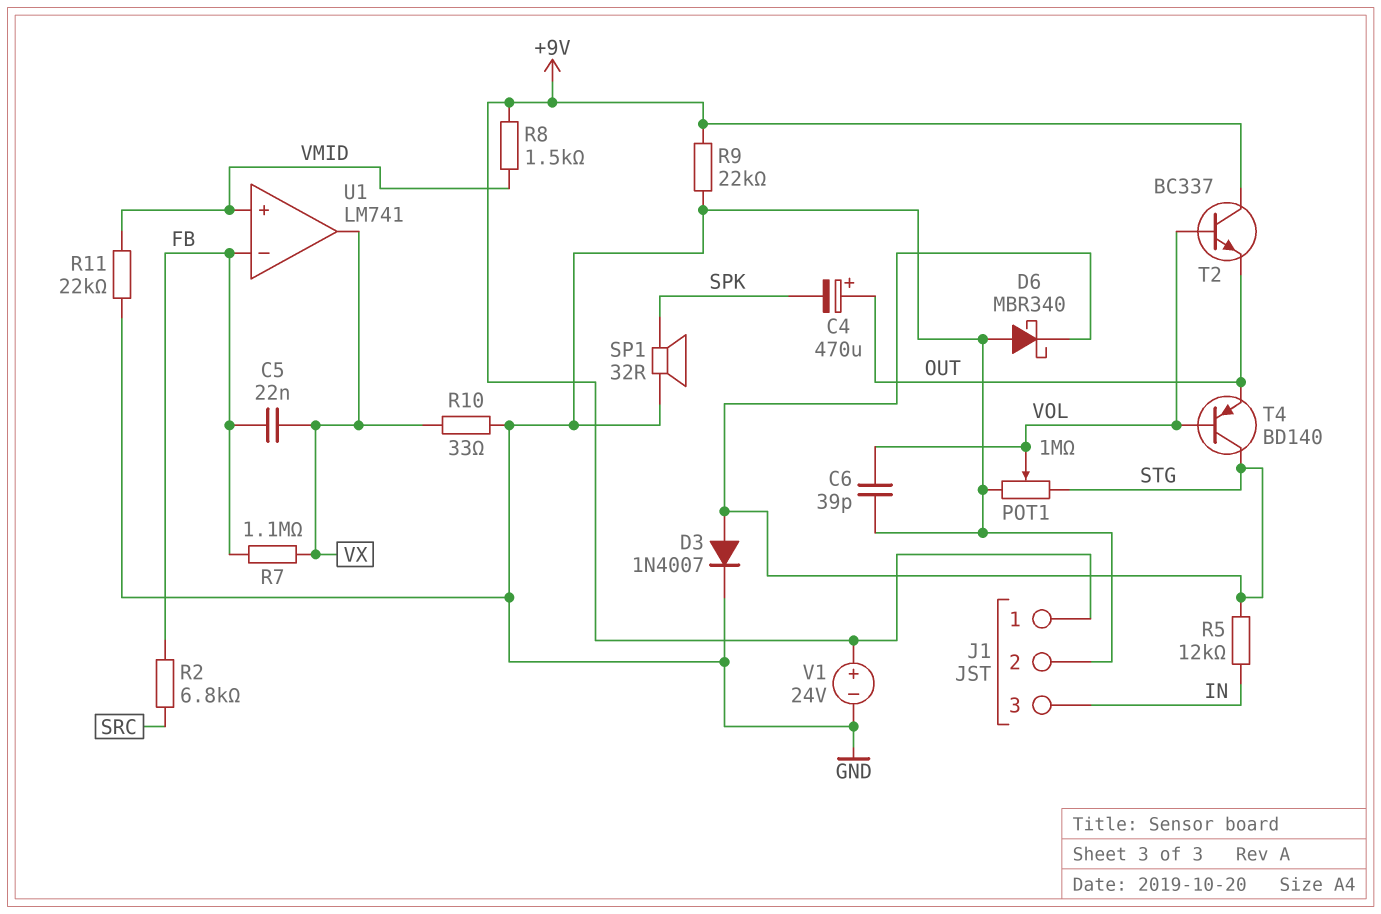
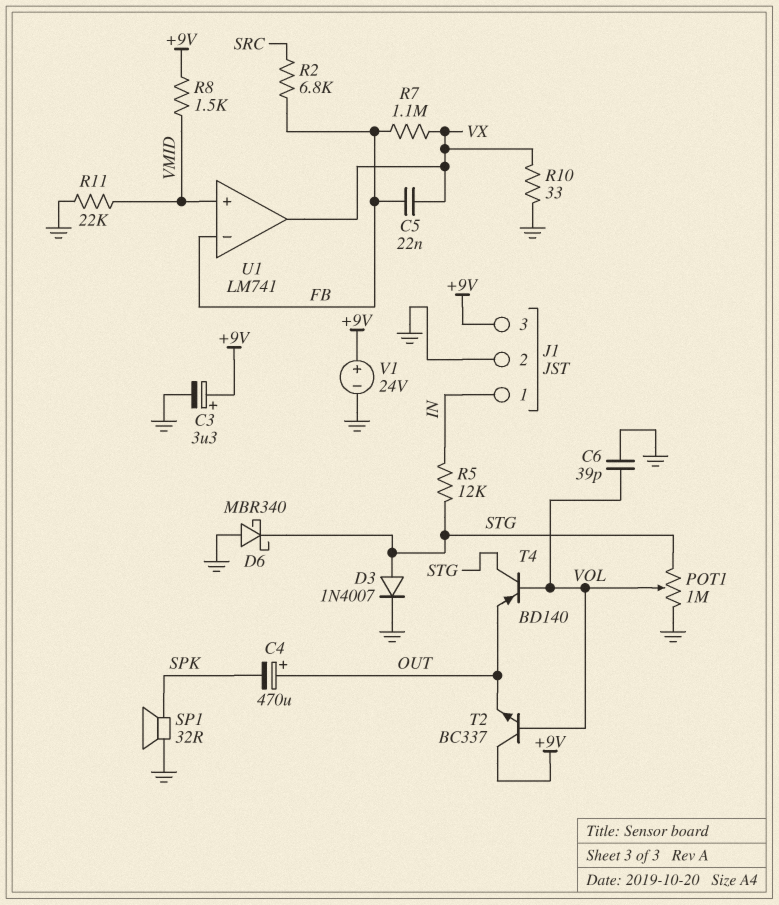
C3: none -> 3.3uF (plus +9V, minus GND)
J1 pin 1: +9V -> IN
J1 pin 3: IN -> +9V
R9: 22k (+9V, GND) -> none

